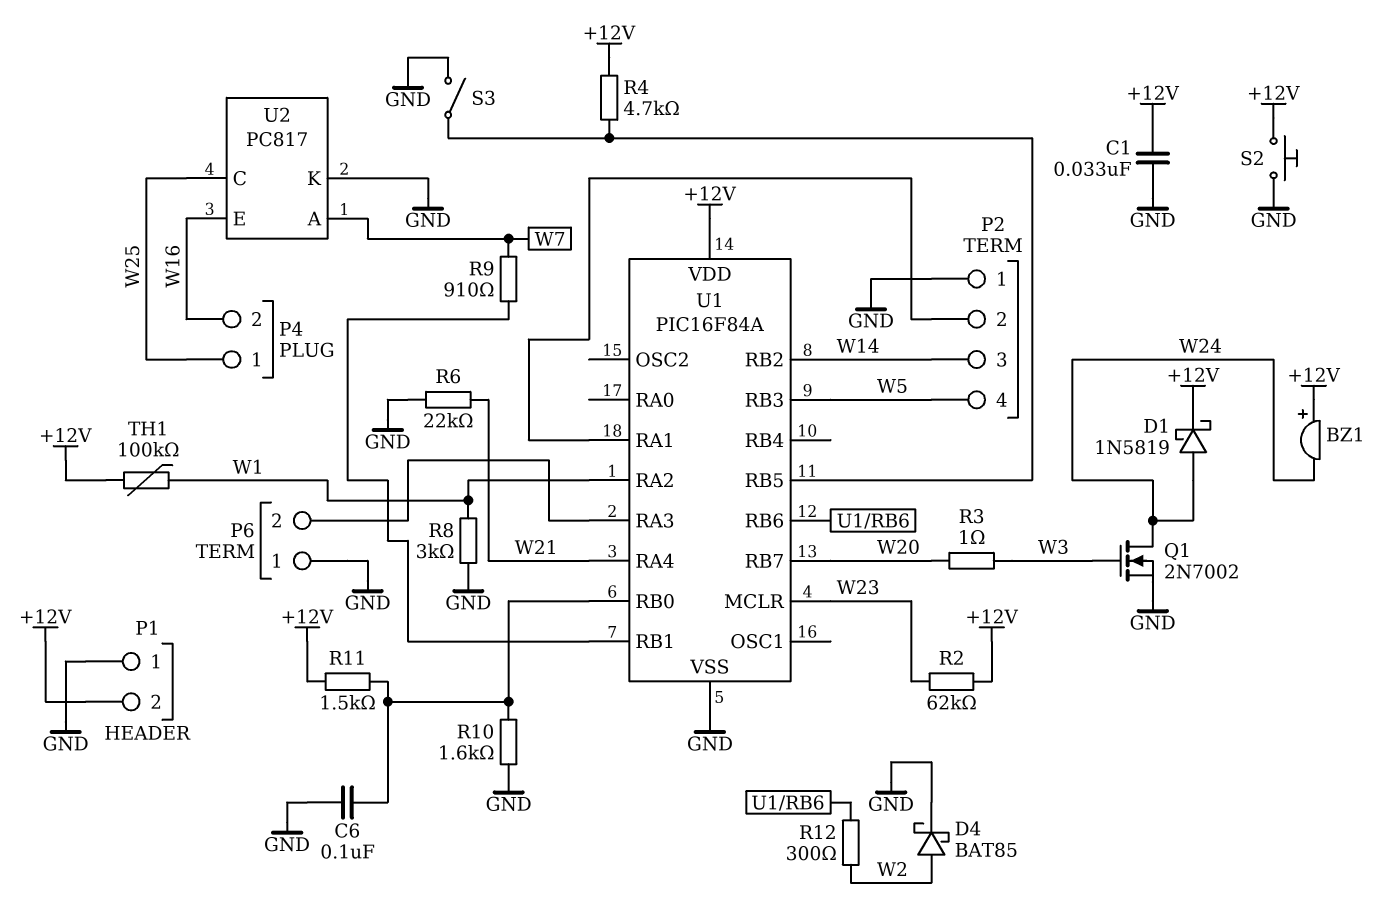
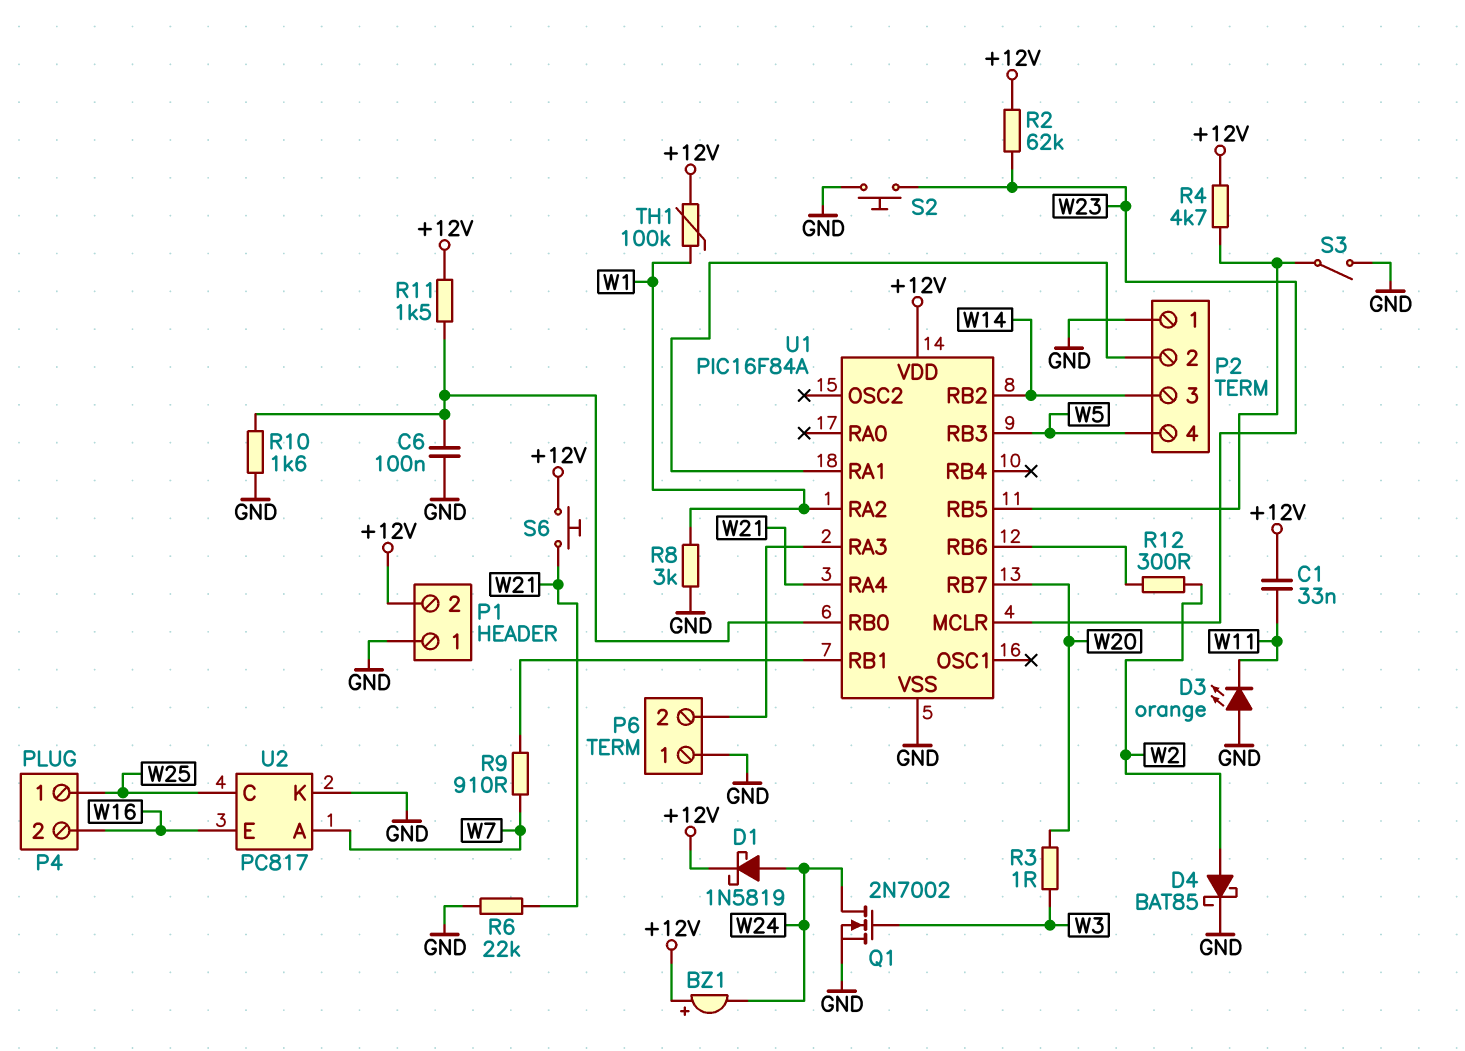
C1: 33nF (+12V, GND) -> 33nF (+12V, W11)
D3: none -> LED orange (A GND, K W11)
S2: button (+12V, GND) -> button (GND, W23)
S6: none -> button (+12V, W21)

